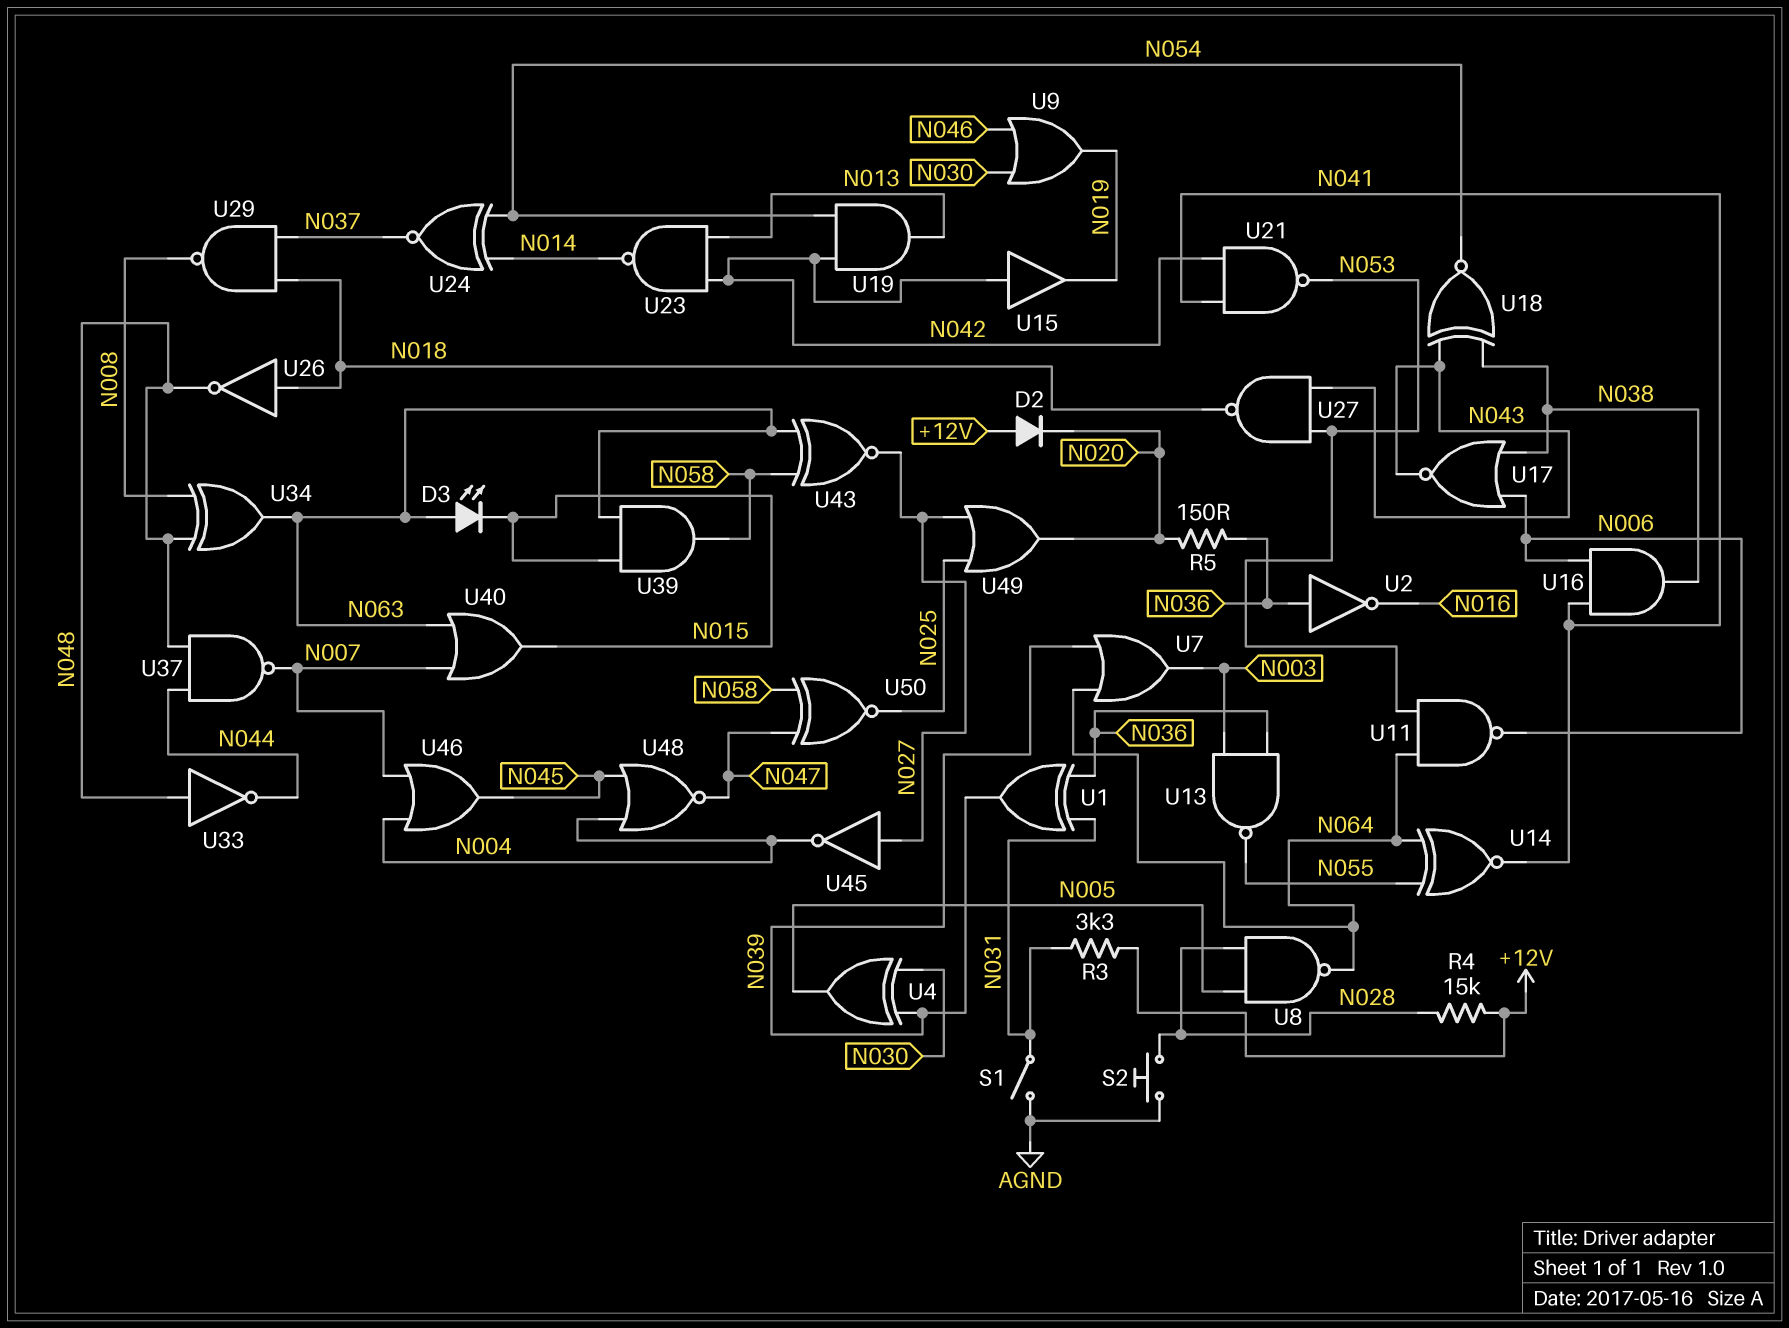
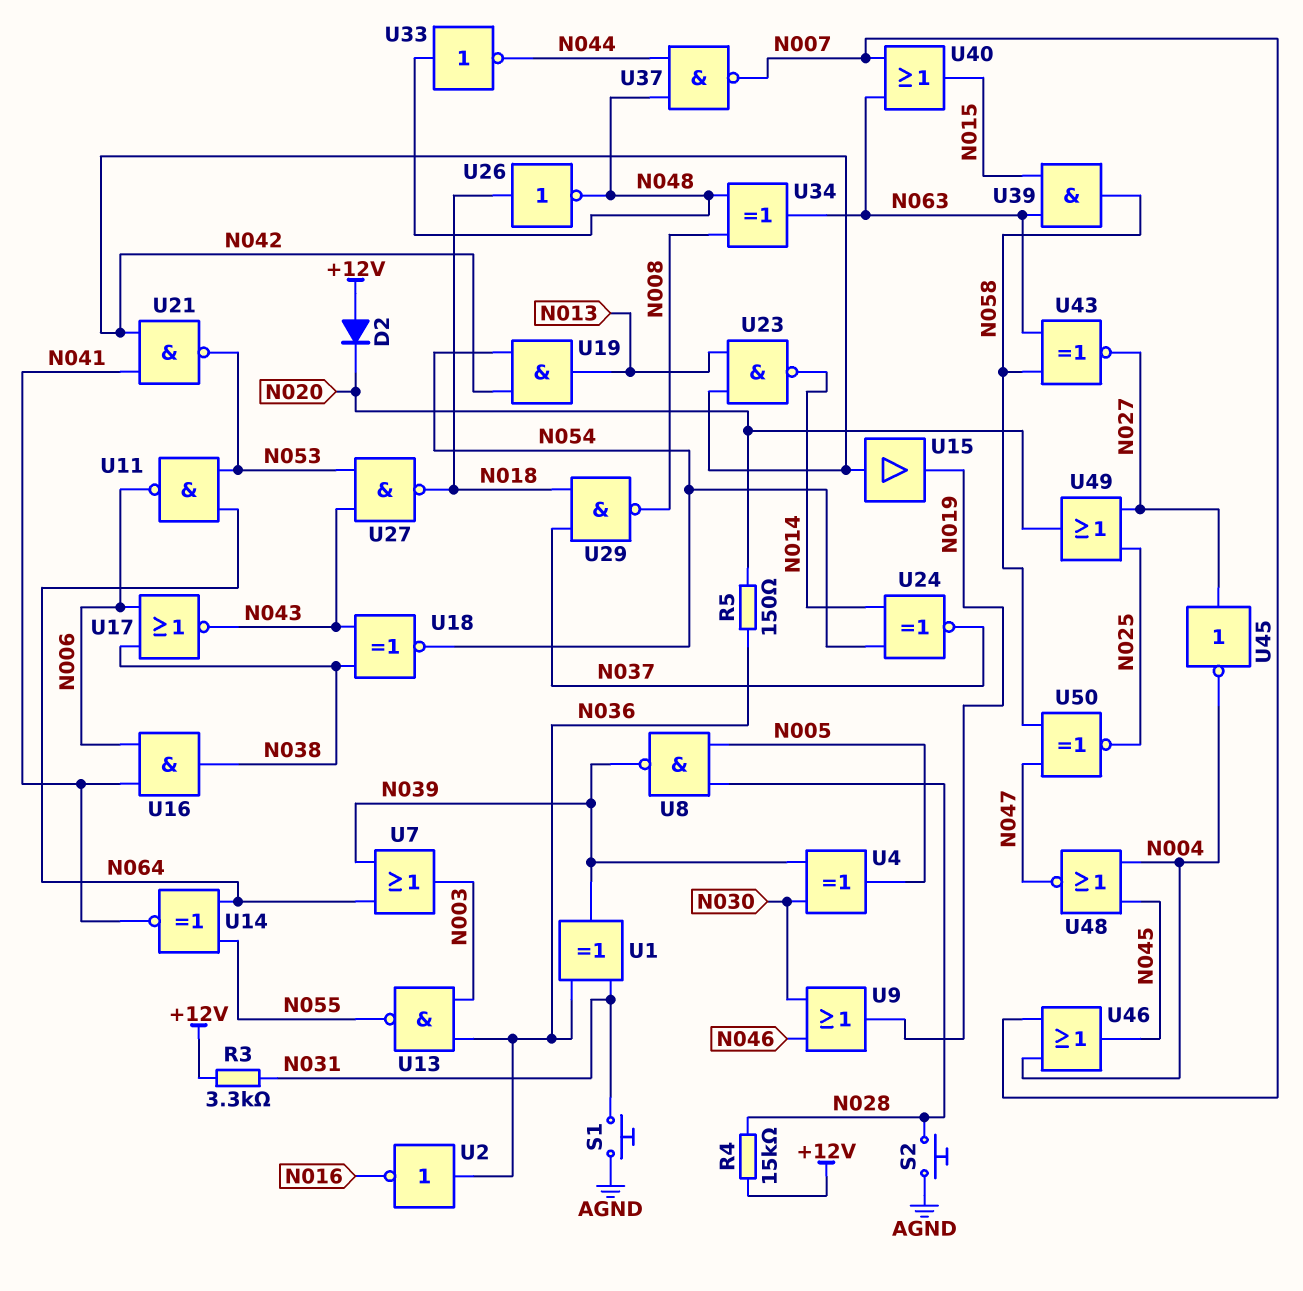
D3: LED (A N063, K N015) -> none
S1: switch (AGND, N031) -> button (AGND, N031)
U8: NAND (in N005, in N028, out N064) -> NAND (in N005, in N028, out N039)

